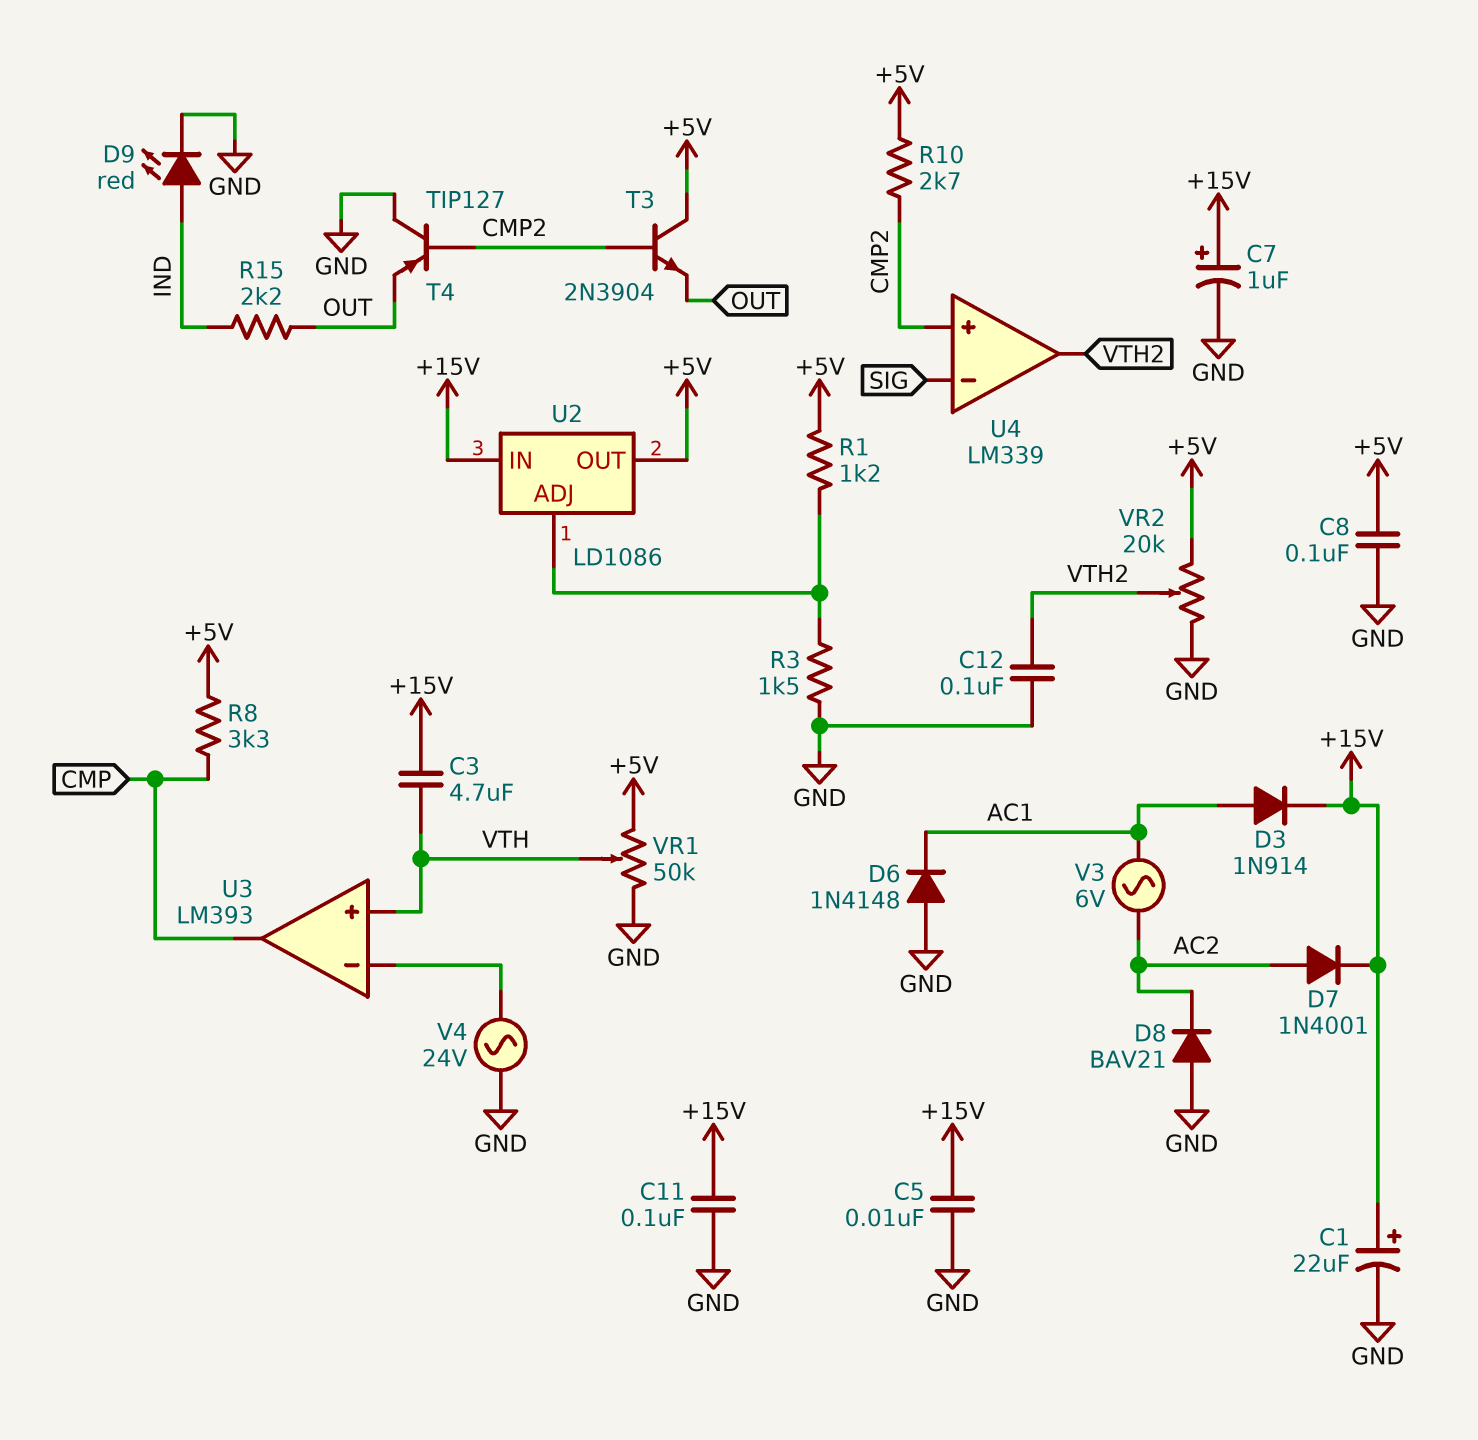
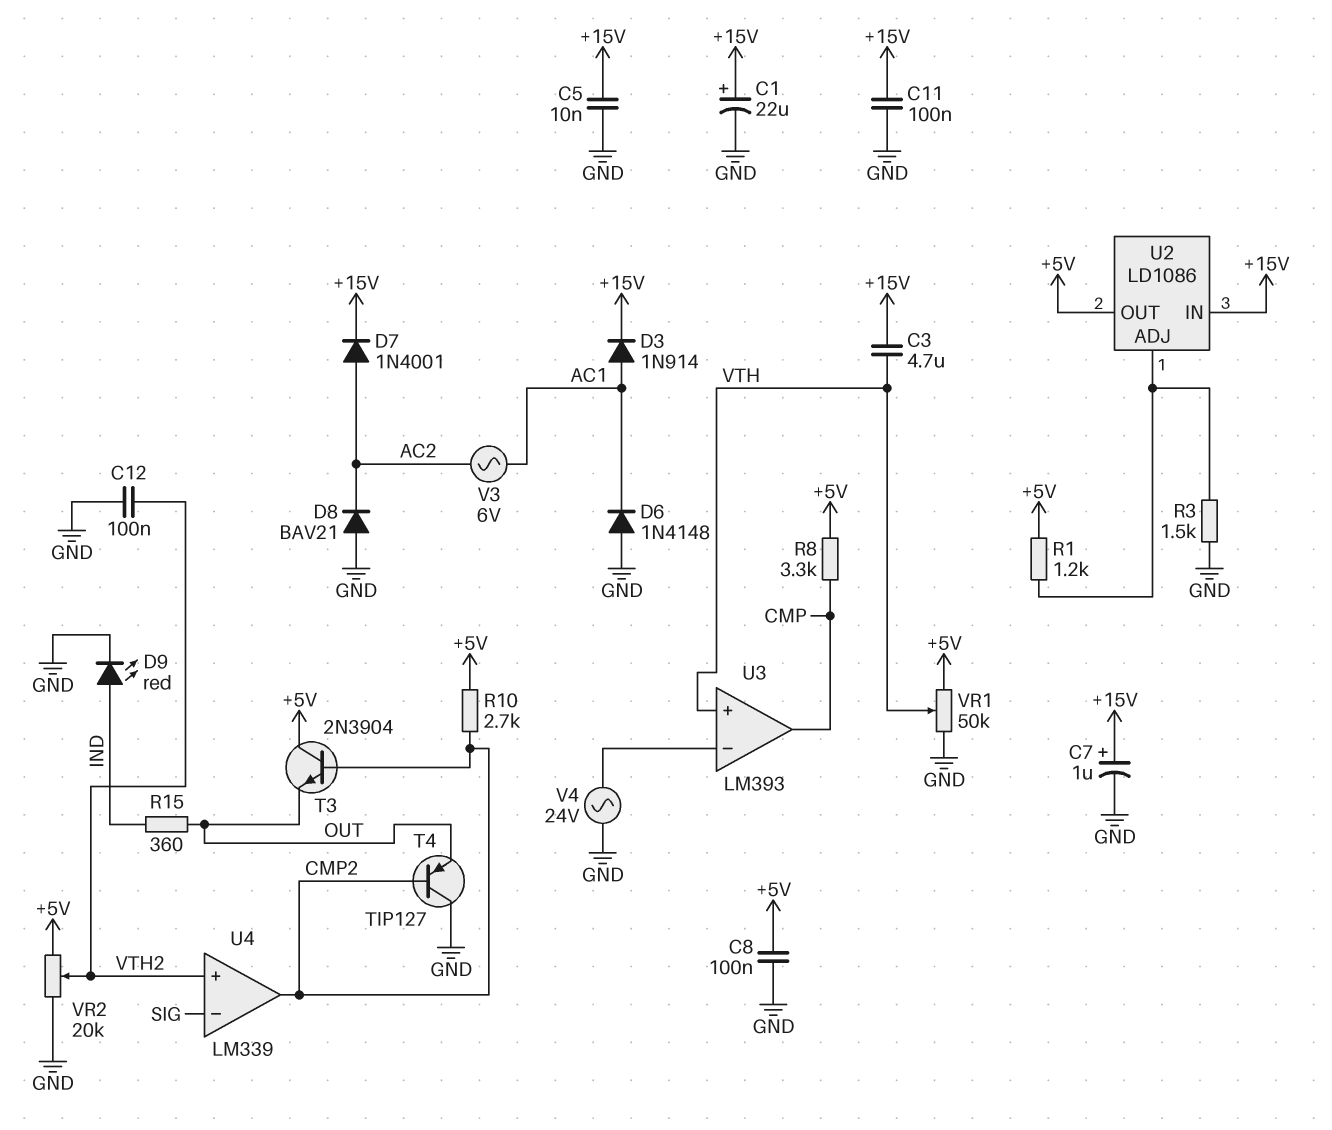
R15: 2.2k (IND, OUT) -> 360 (IND, OUT)
U4 pin in+: CMP2 -> VTH2
U4 pin out: VTH2 -> CMP2

